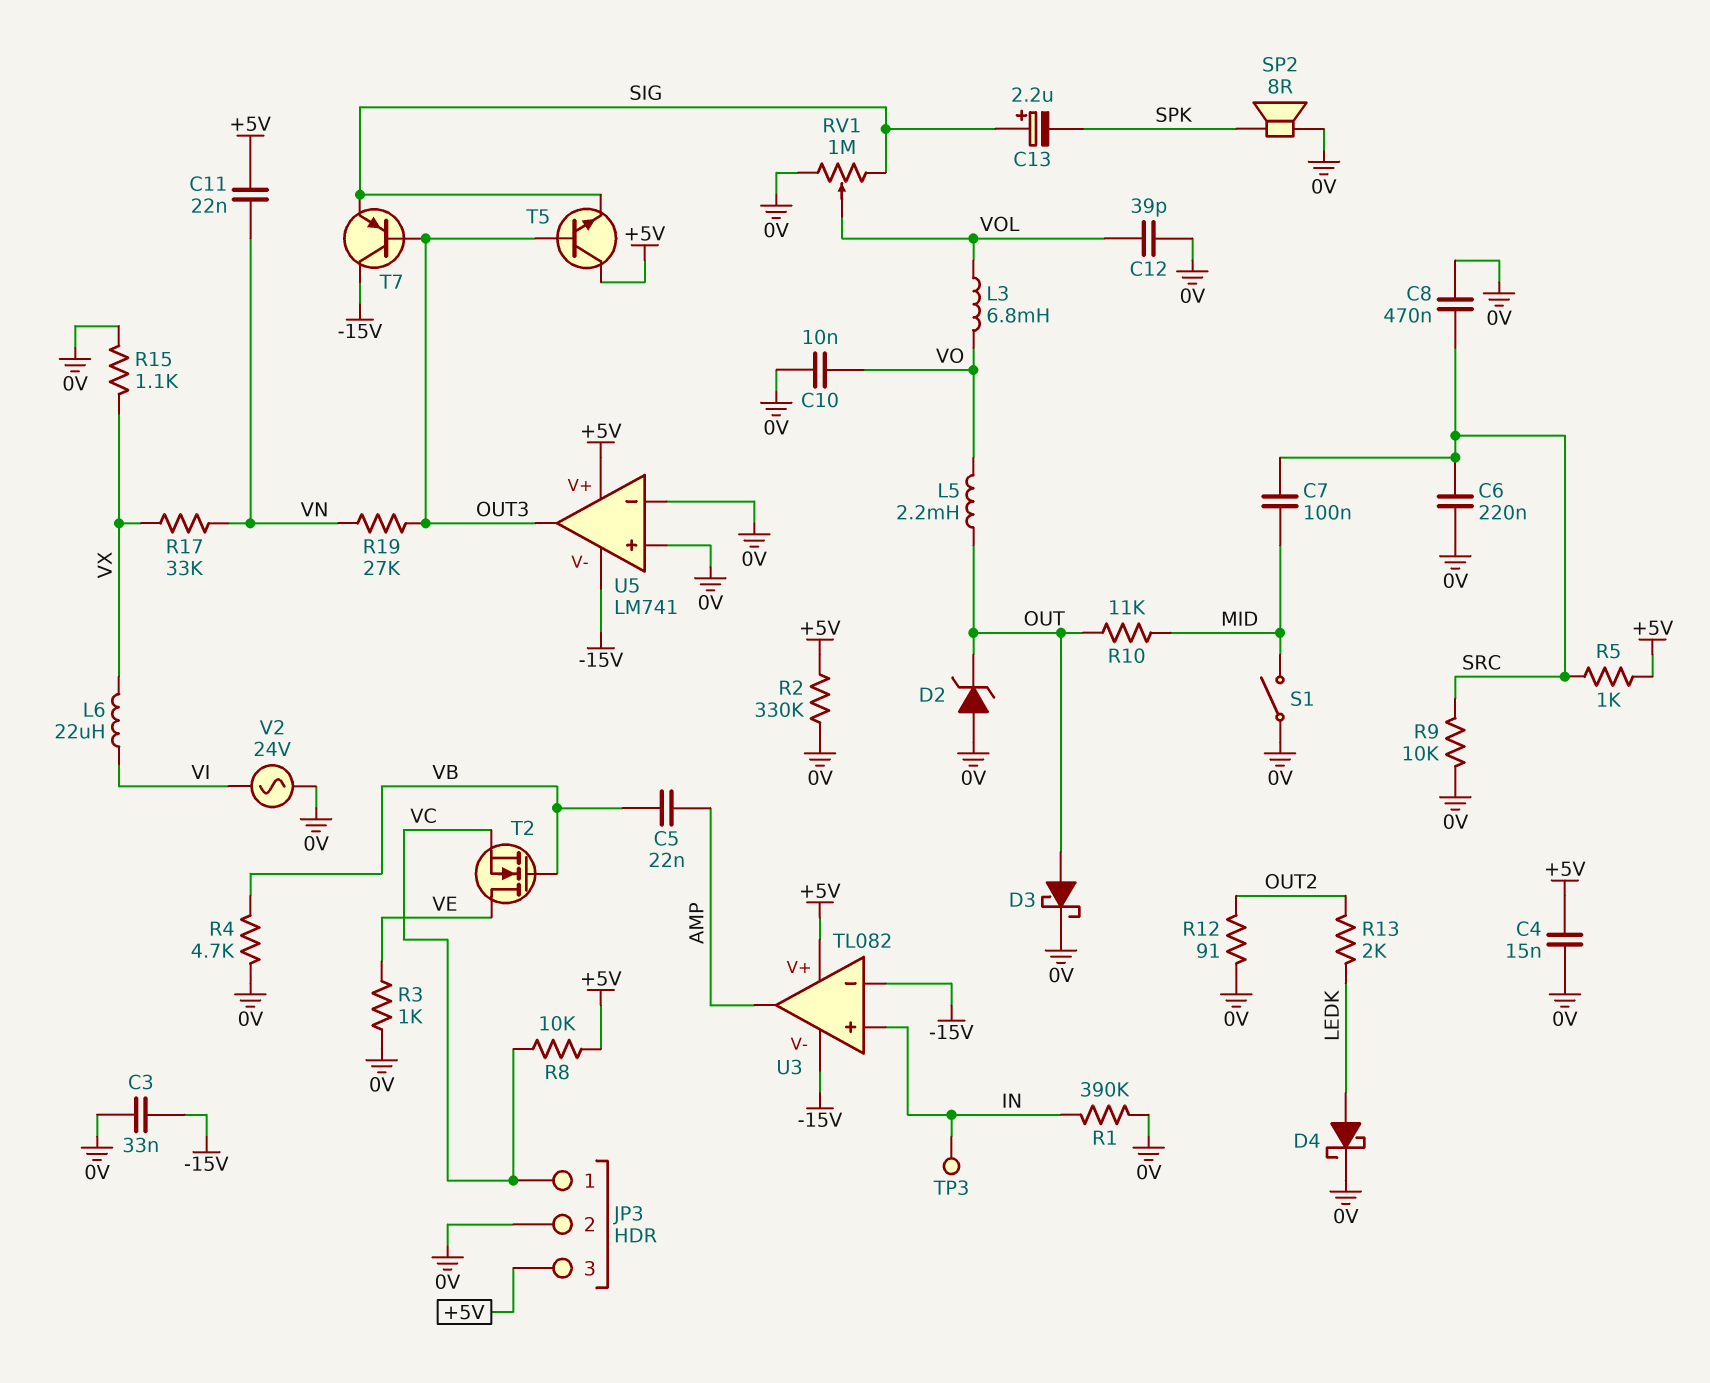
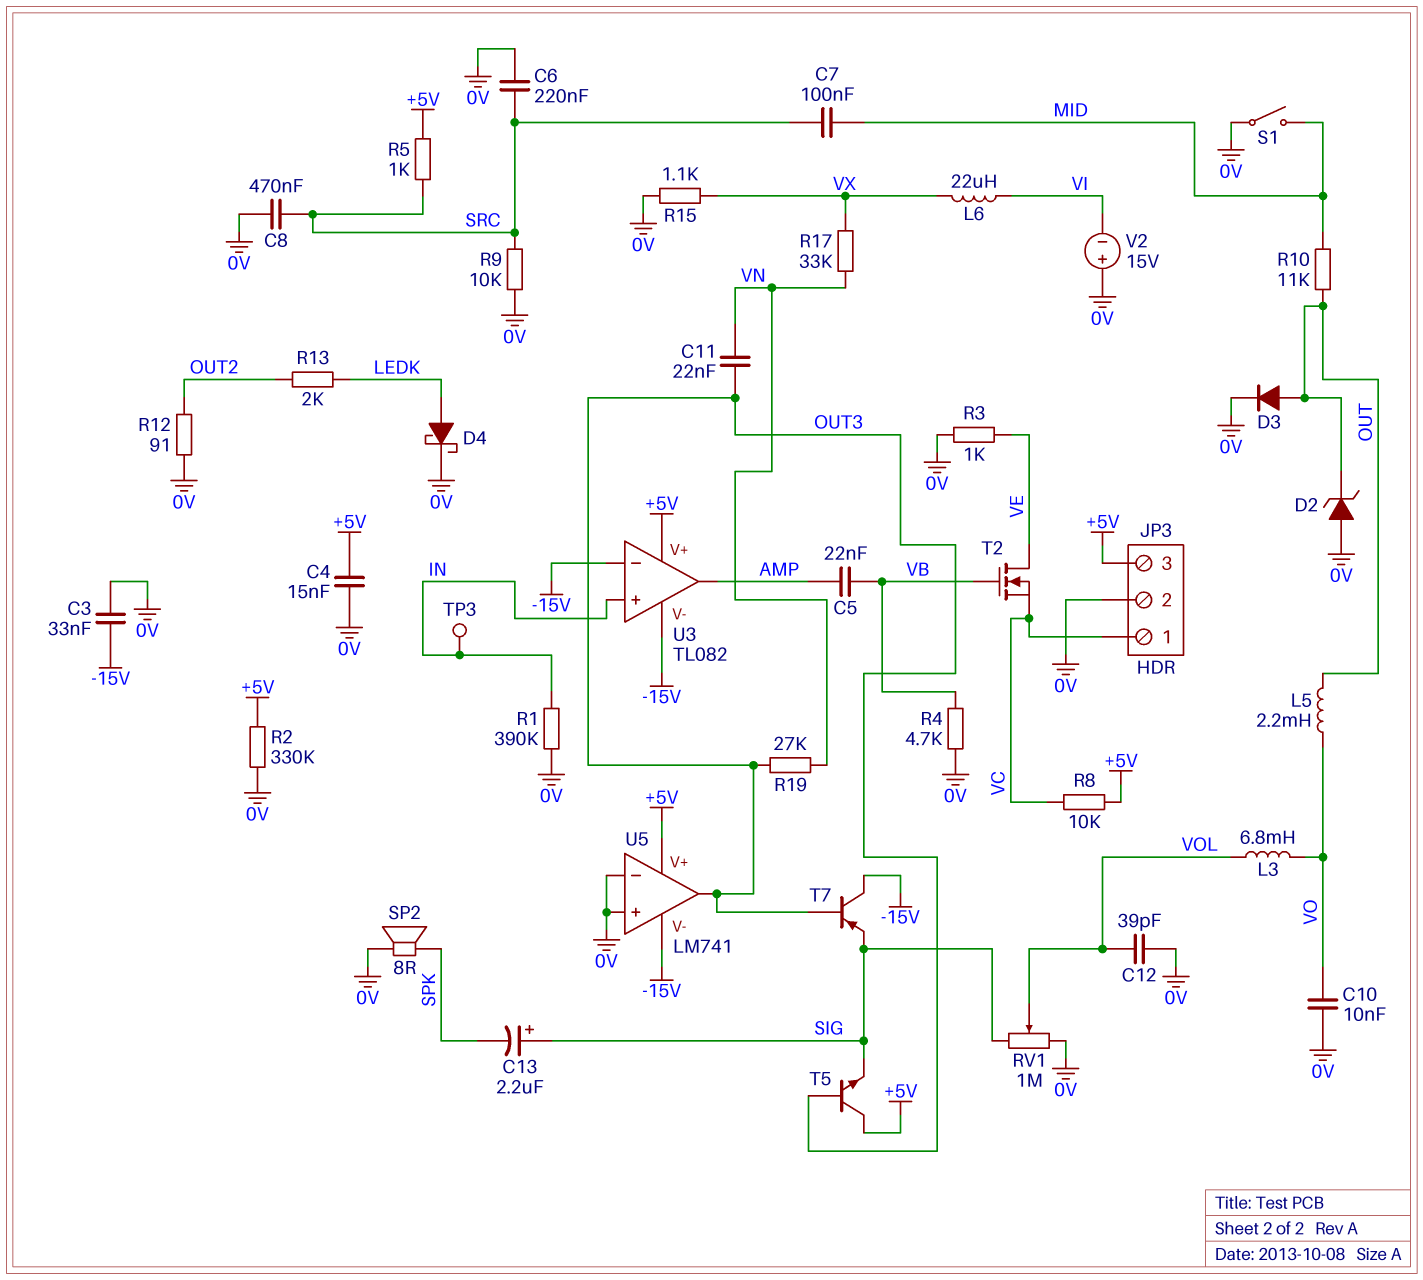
C11: 22nF (+5V, VN) -> 22nF (OUT3, VN)
D3: schottky (A OUT, K 0V) -> diode (A OUT, K 0V)
V2: AC 24V (0V, VI) -> 15V (plus 0V, minus VI)

